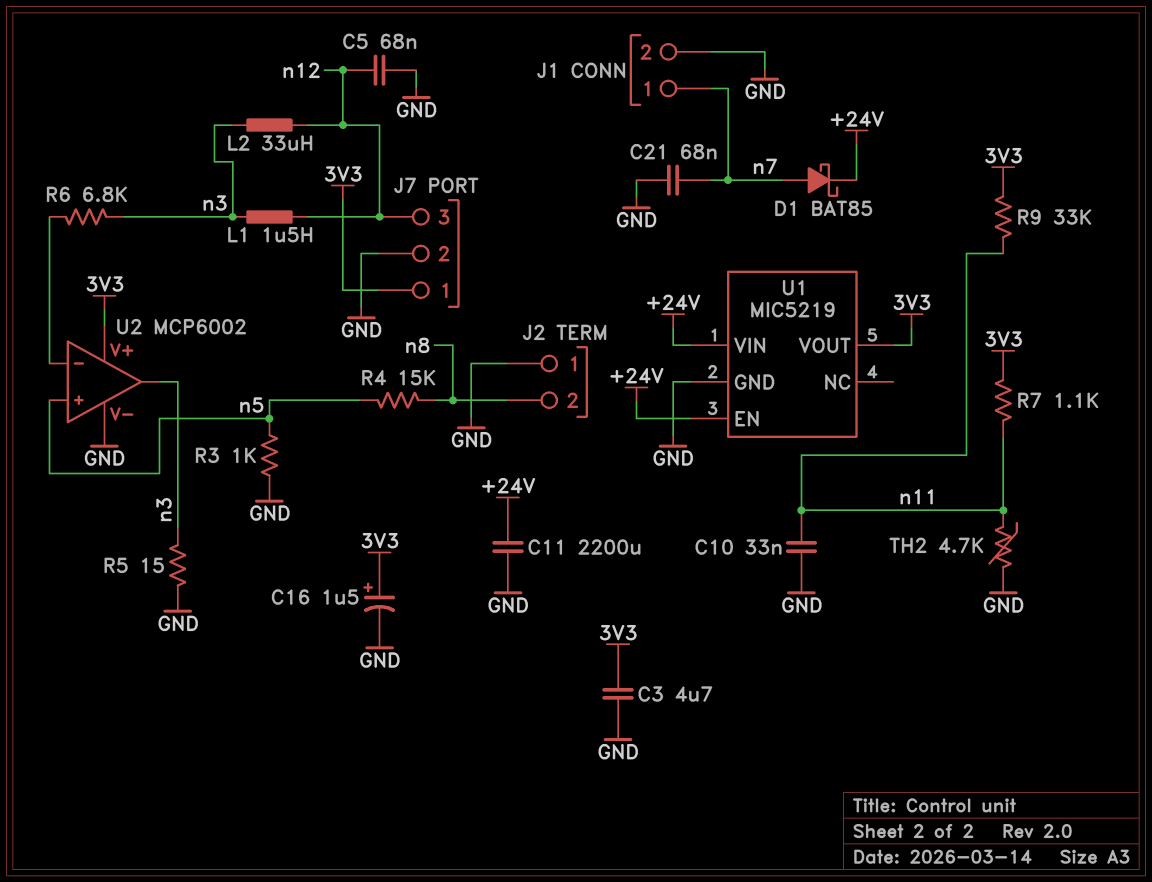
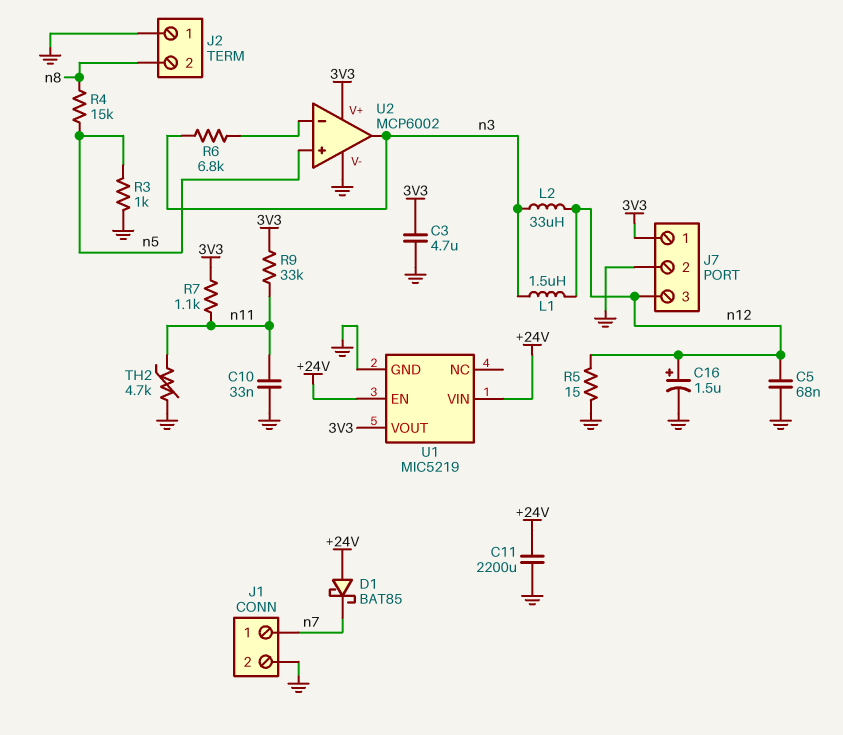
C16: 1.5uF (plus 3V3, minus GND) -> 1.5uF (plus n12, minus GND)
C21: 68nF (GND, n7) -> none
D1: schottky BAT85 (A n7, K +24V) -> schottky BAT85 (A +24V, K n7)
R5: 15 (GND, n3) -> 15 (GND, n12)

